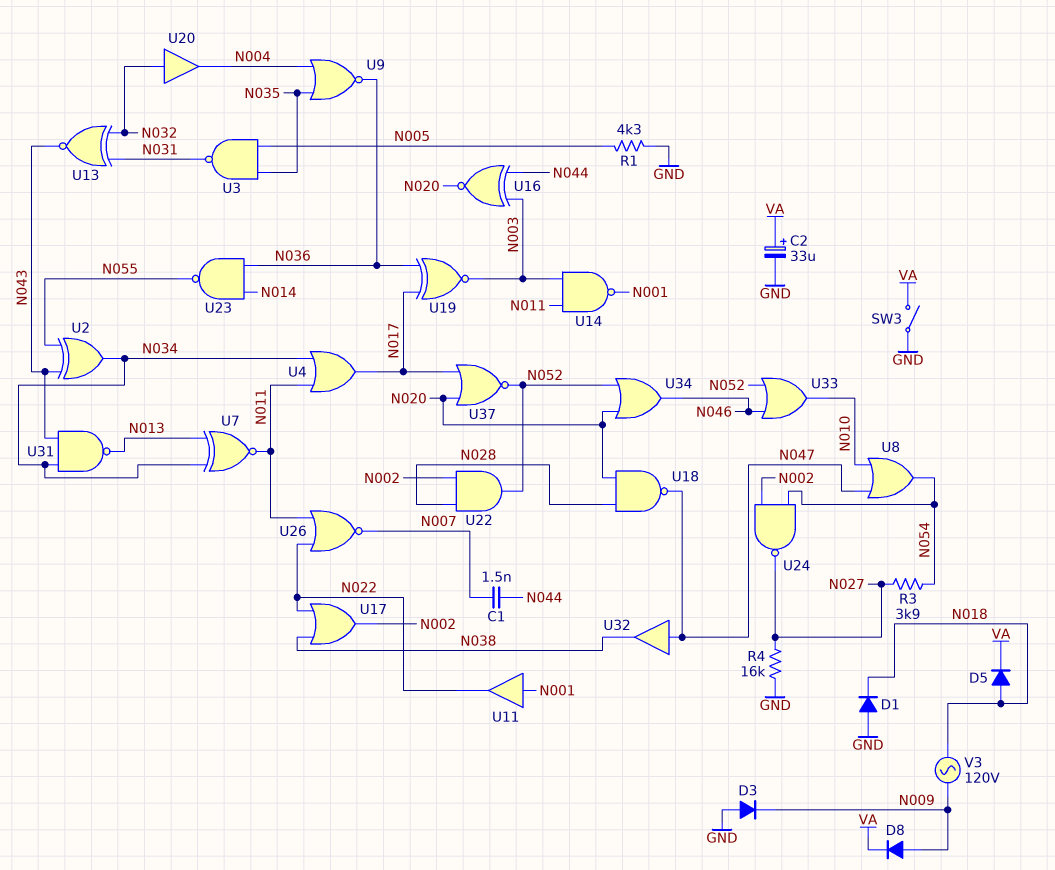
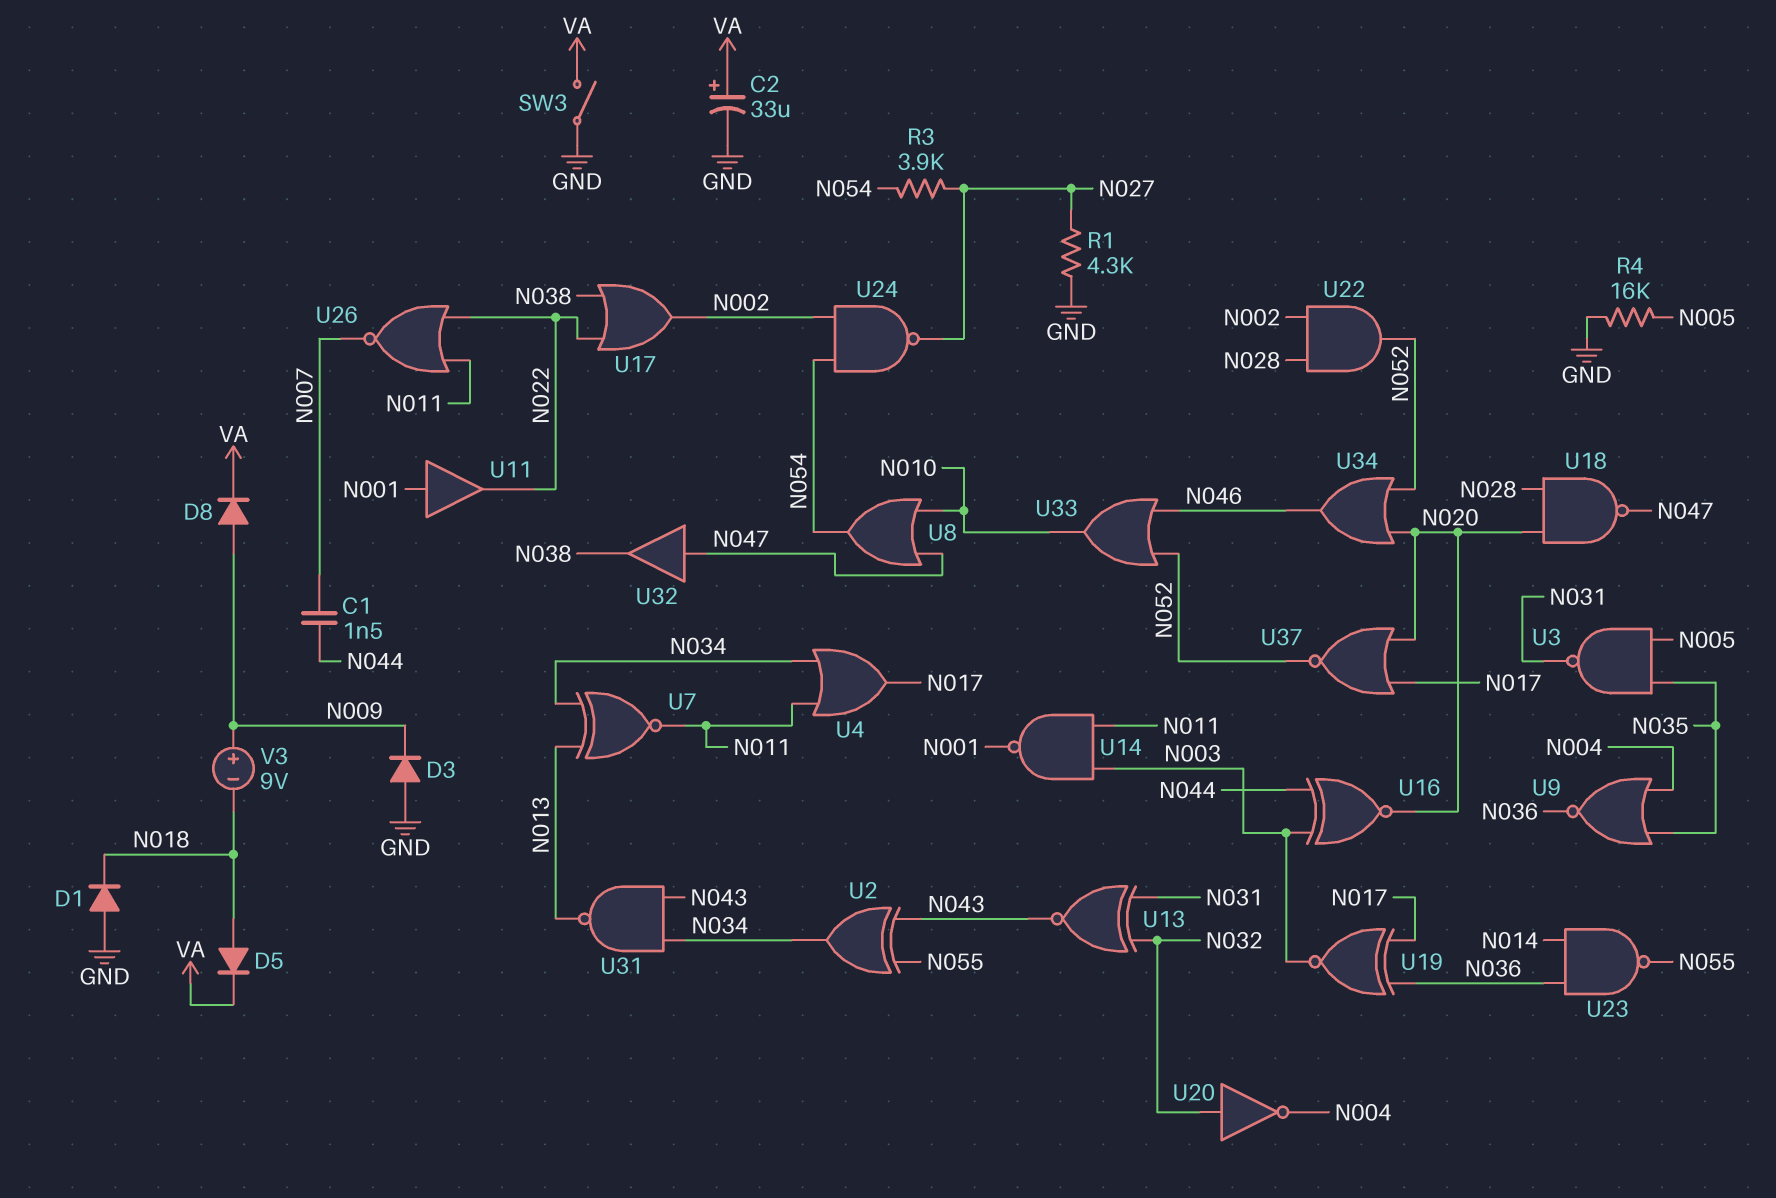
R1: 4.3k (GND, N005) -> 4.3k (GND, N027)
R4: 16k (GND, N027) -> 16k (GND, N005)
U20: buffer (in N032, out N004) -> NOT (in N032, out N004)
V3: AC 120V (N009, N018) -> 9V (plus N009, minus N018)

